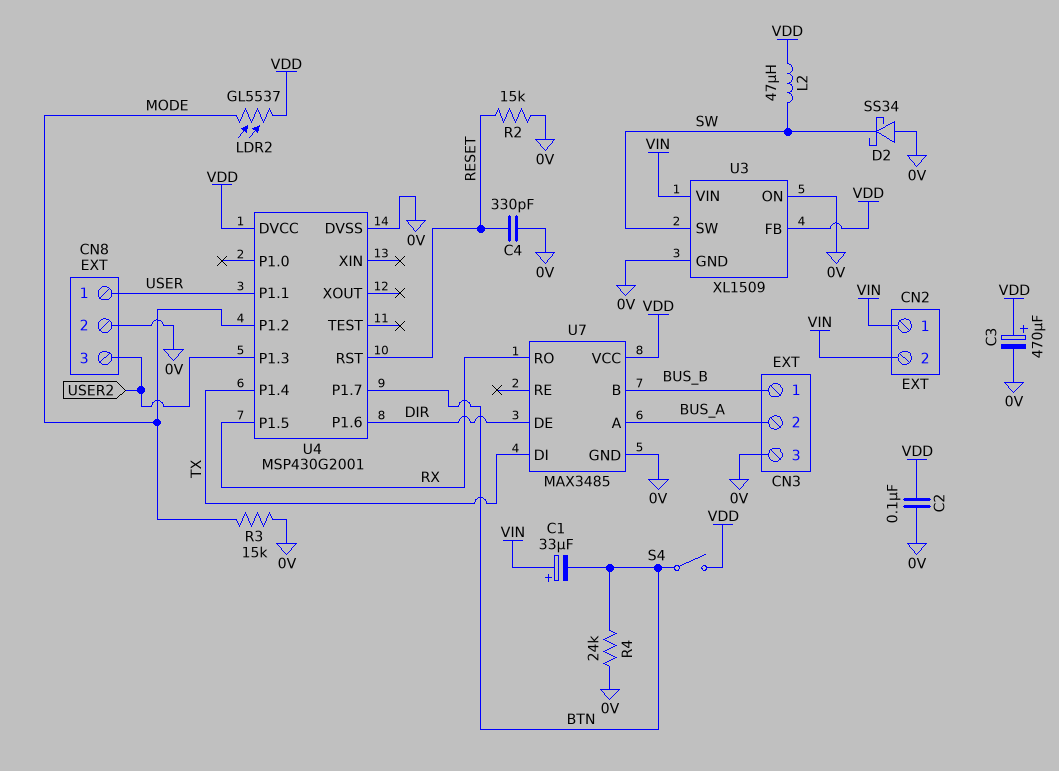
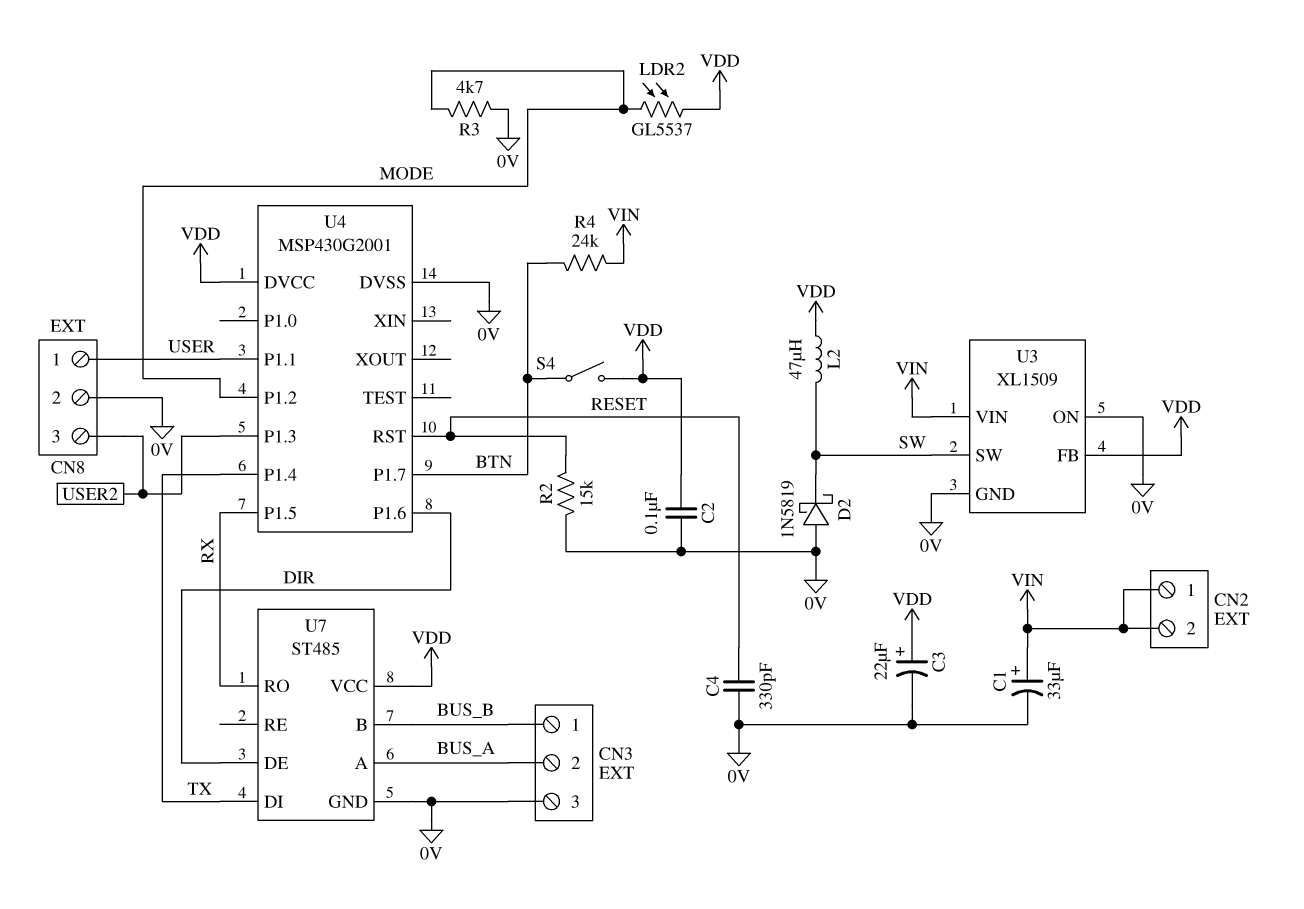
C1: 33uF (plus VIN, minus BTN) -> 33uF (plus VIN, minus 0V)
C3: 470uF (plus VDD, minus 0V) -> 22uF (plus VDD, minus 0V)
D2: schottky SS34 (A 0V, K SW) -> schottky 1N5819 (A 0V, K SW)
R3: 15k (0V, MODE) -> 4.7k (0V, MODE)
R4: 24k (0V, BTN) -> 24k (BTN, VIN)
U7: MAX3485 -> ST485

